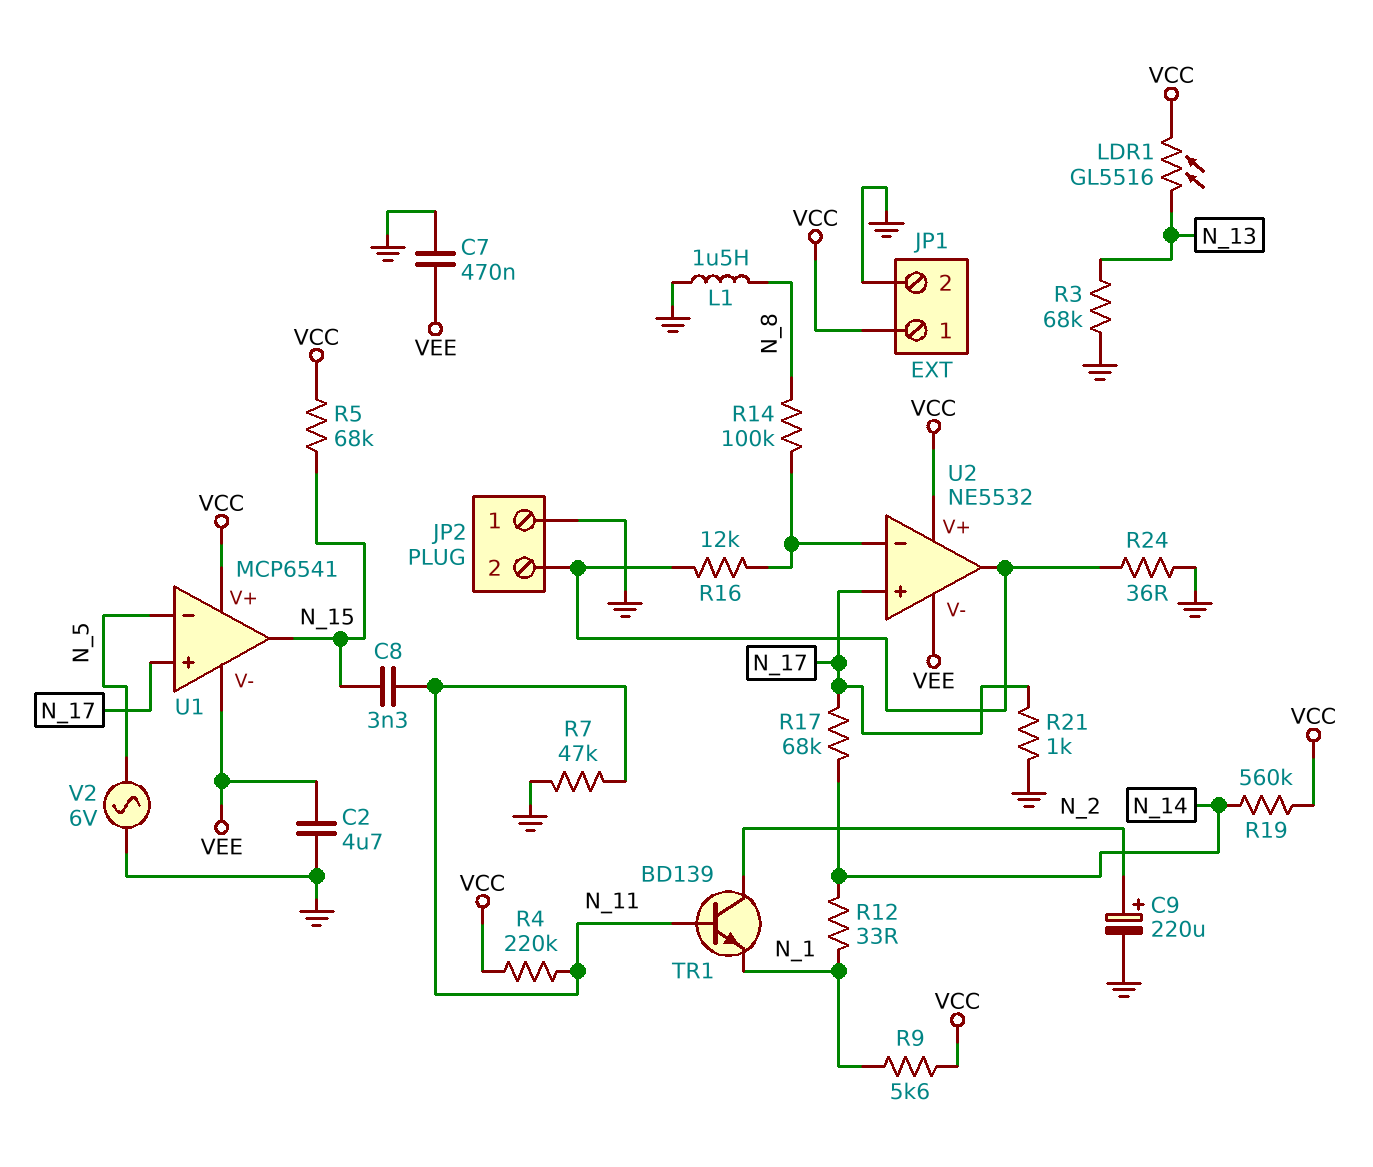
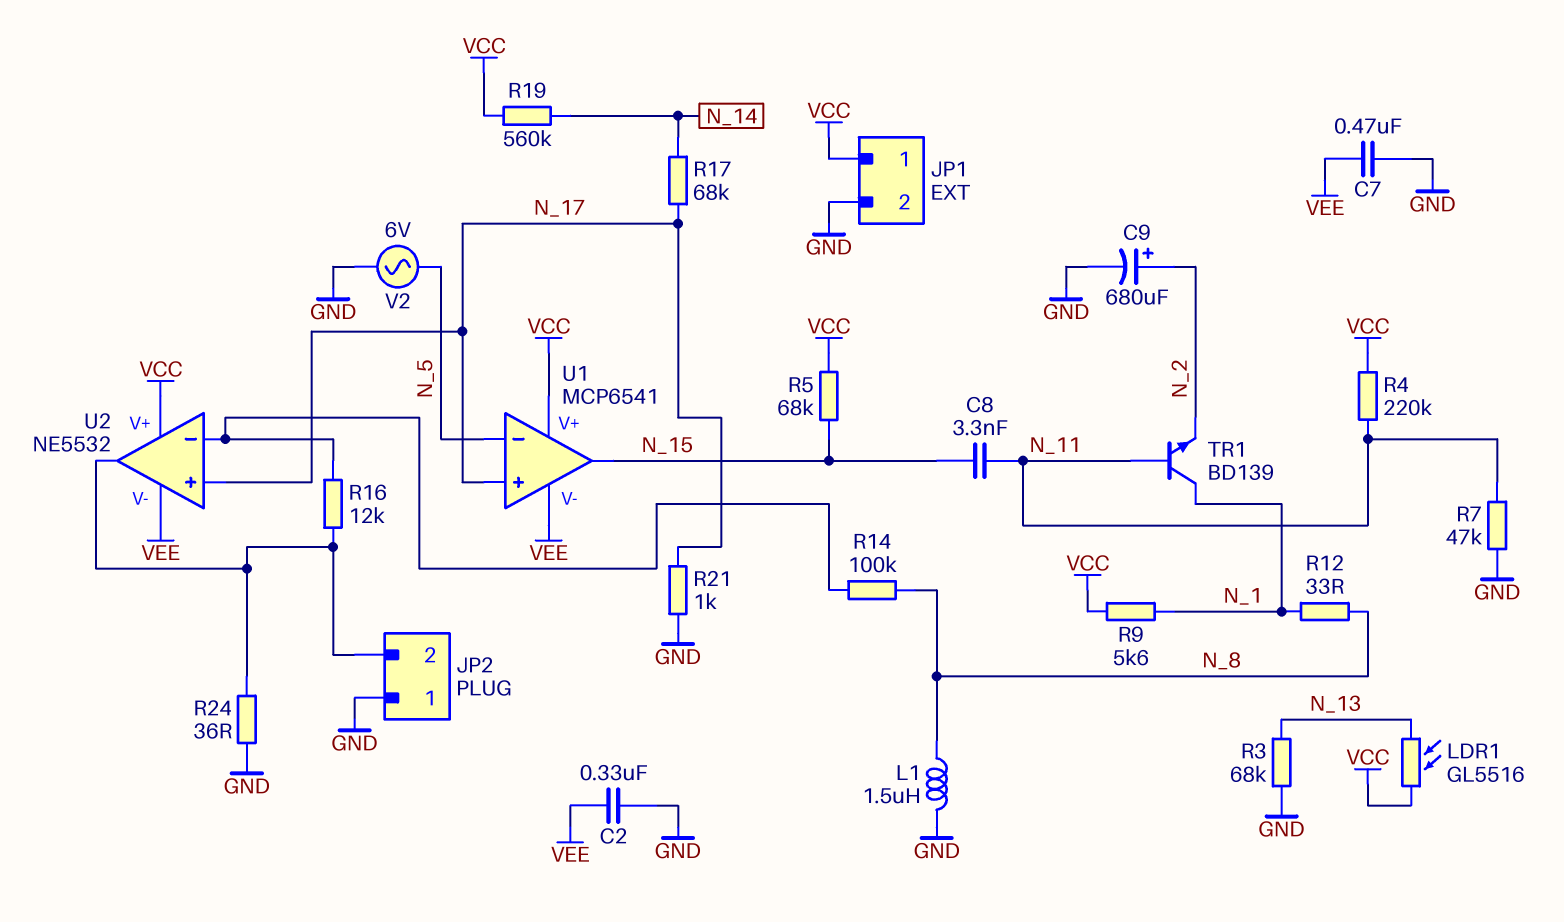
C2: 4.7uF (GND, VEE) -> 330nF (GND, VEE)
C9: 220uF (plus N_2, minus GND) -> 680uF (plus N_2, minus GND)
R12: 33 (N_1, N_14) -> 33 (N_1, N_8)
TR1: NPN BD139 (B N_11, C N_2, E N_1) -> NPN BD139 (B N_11, C N_1, E N_2)

